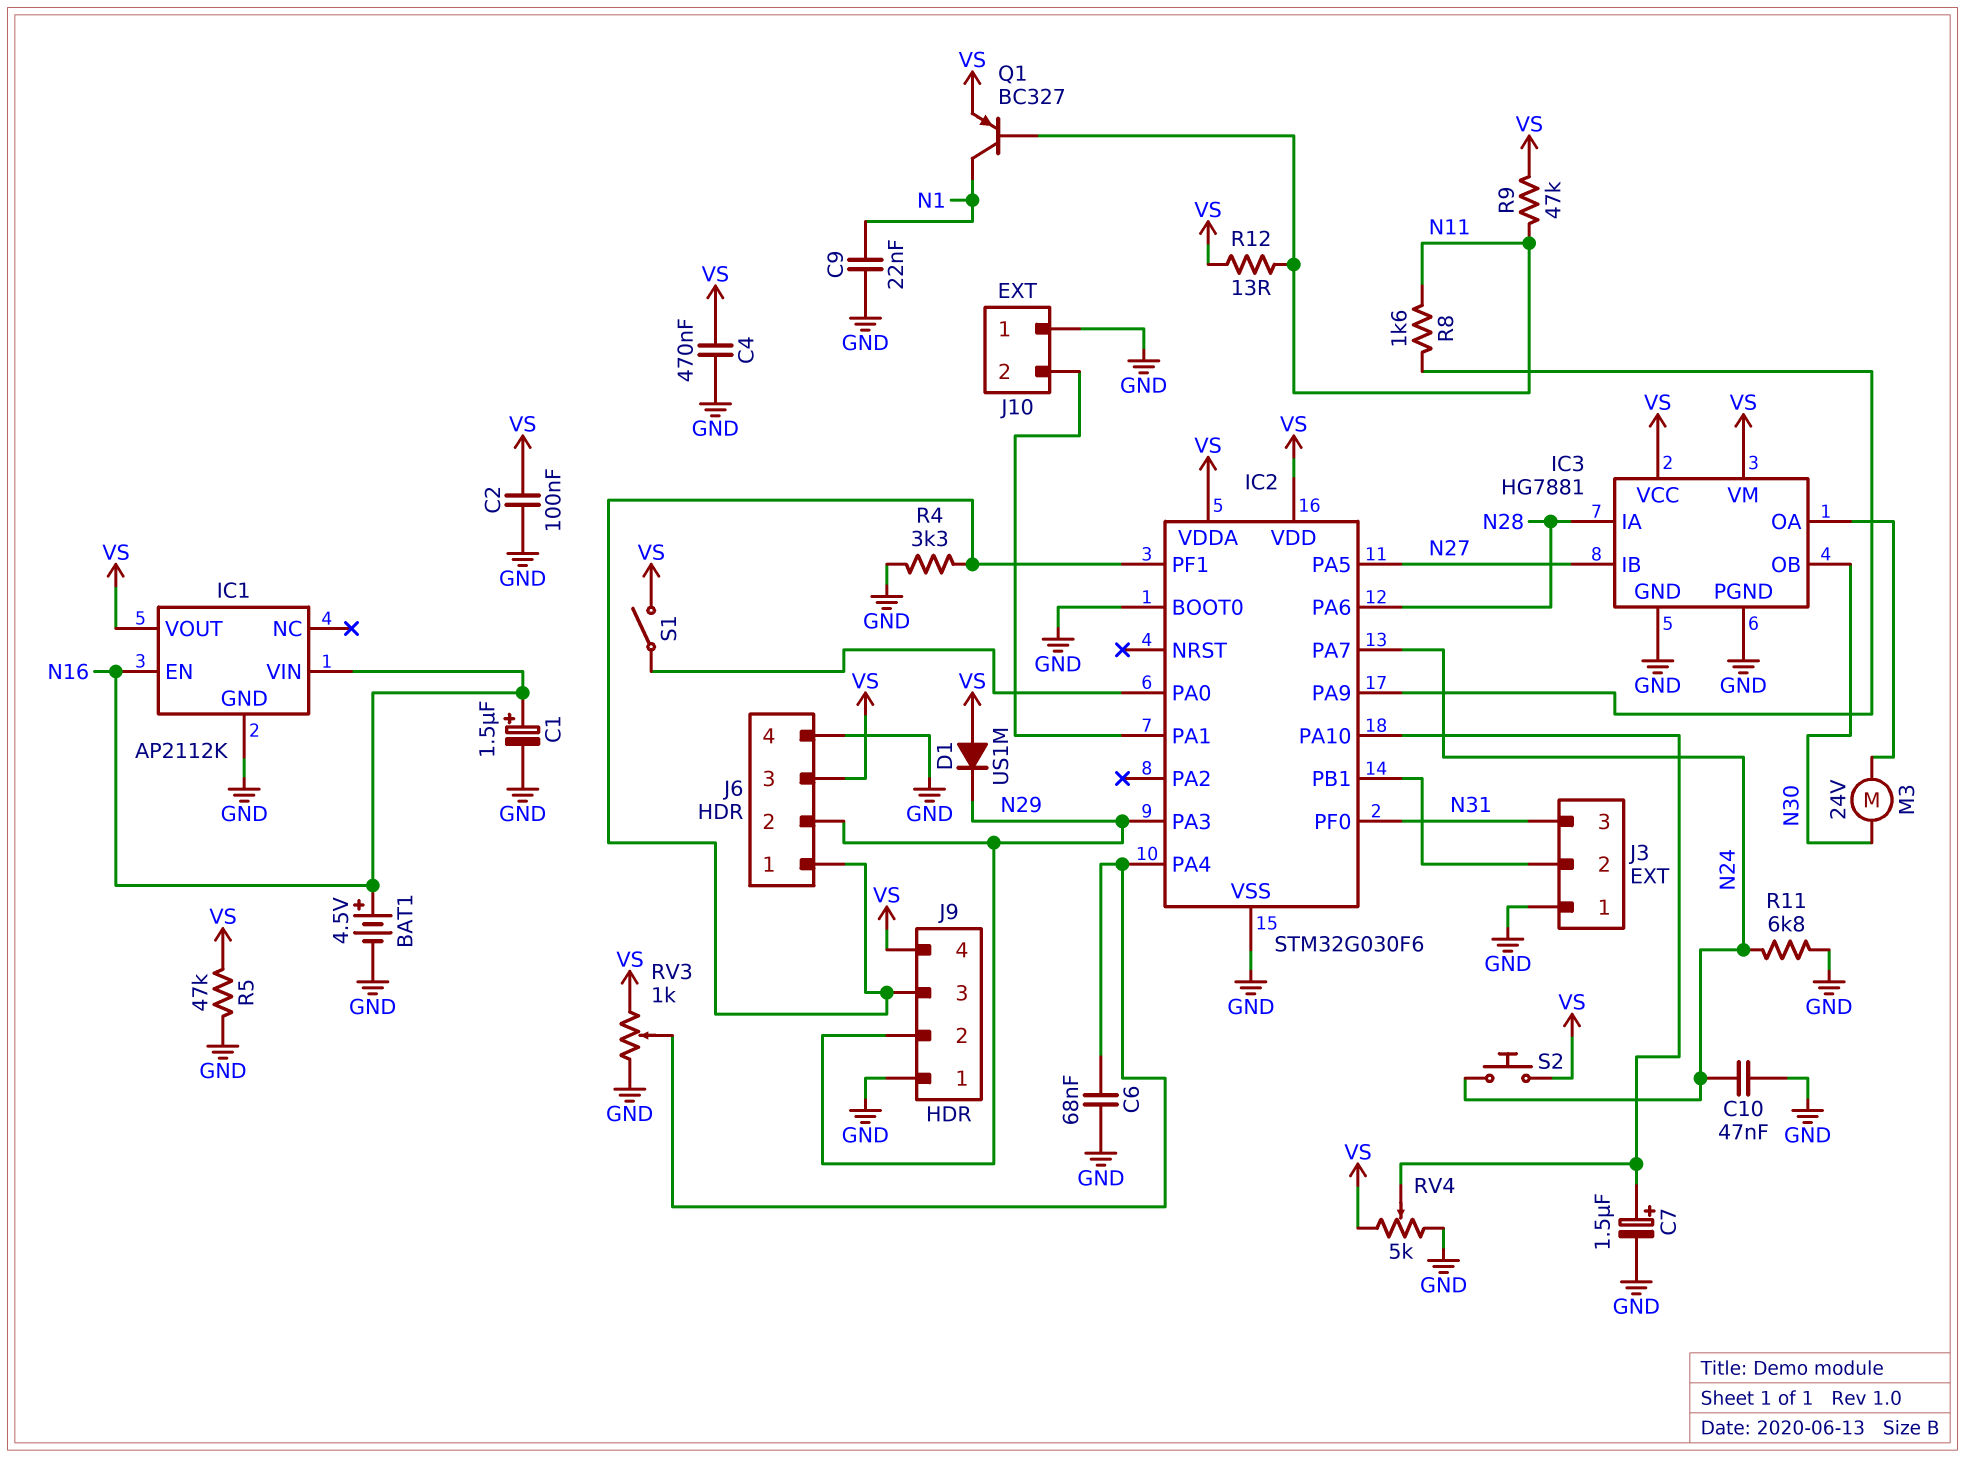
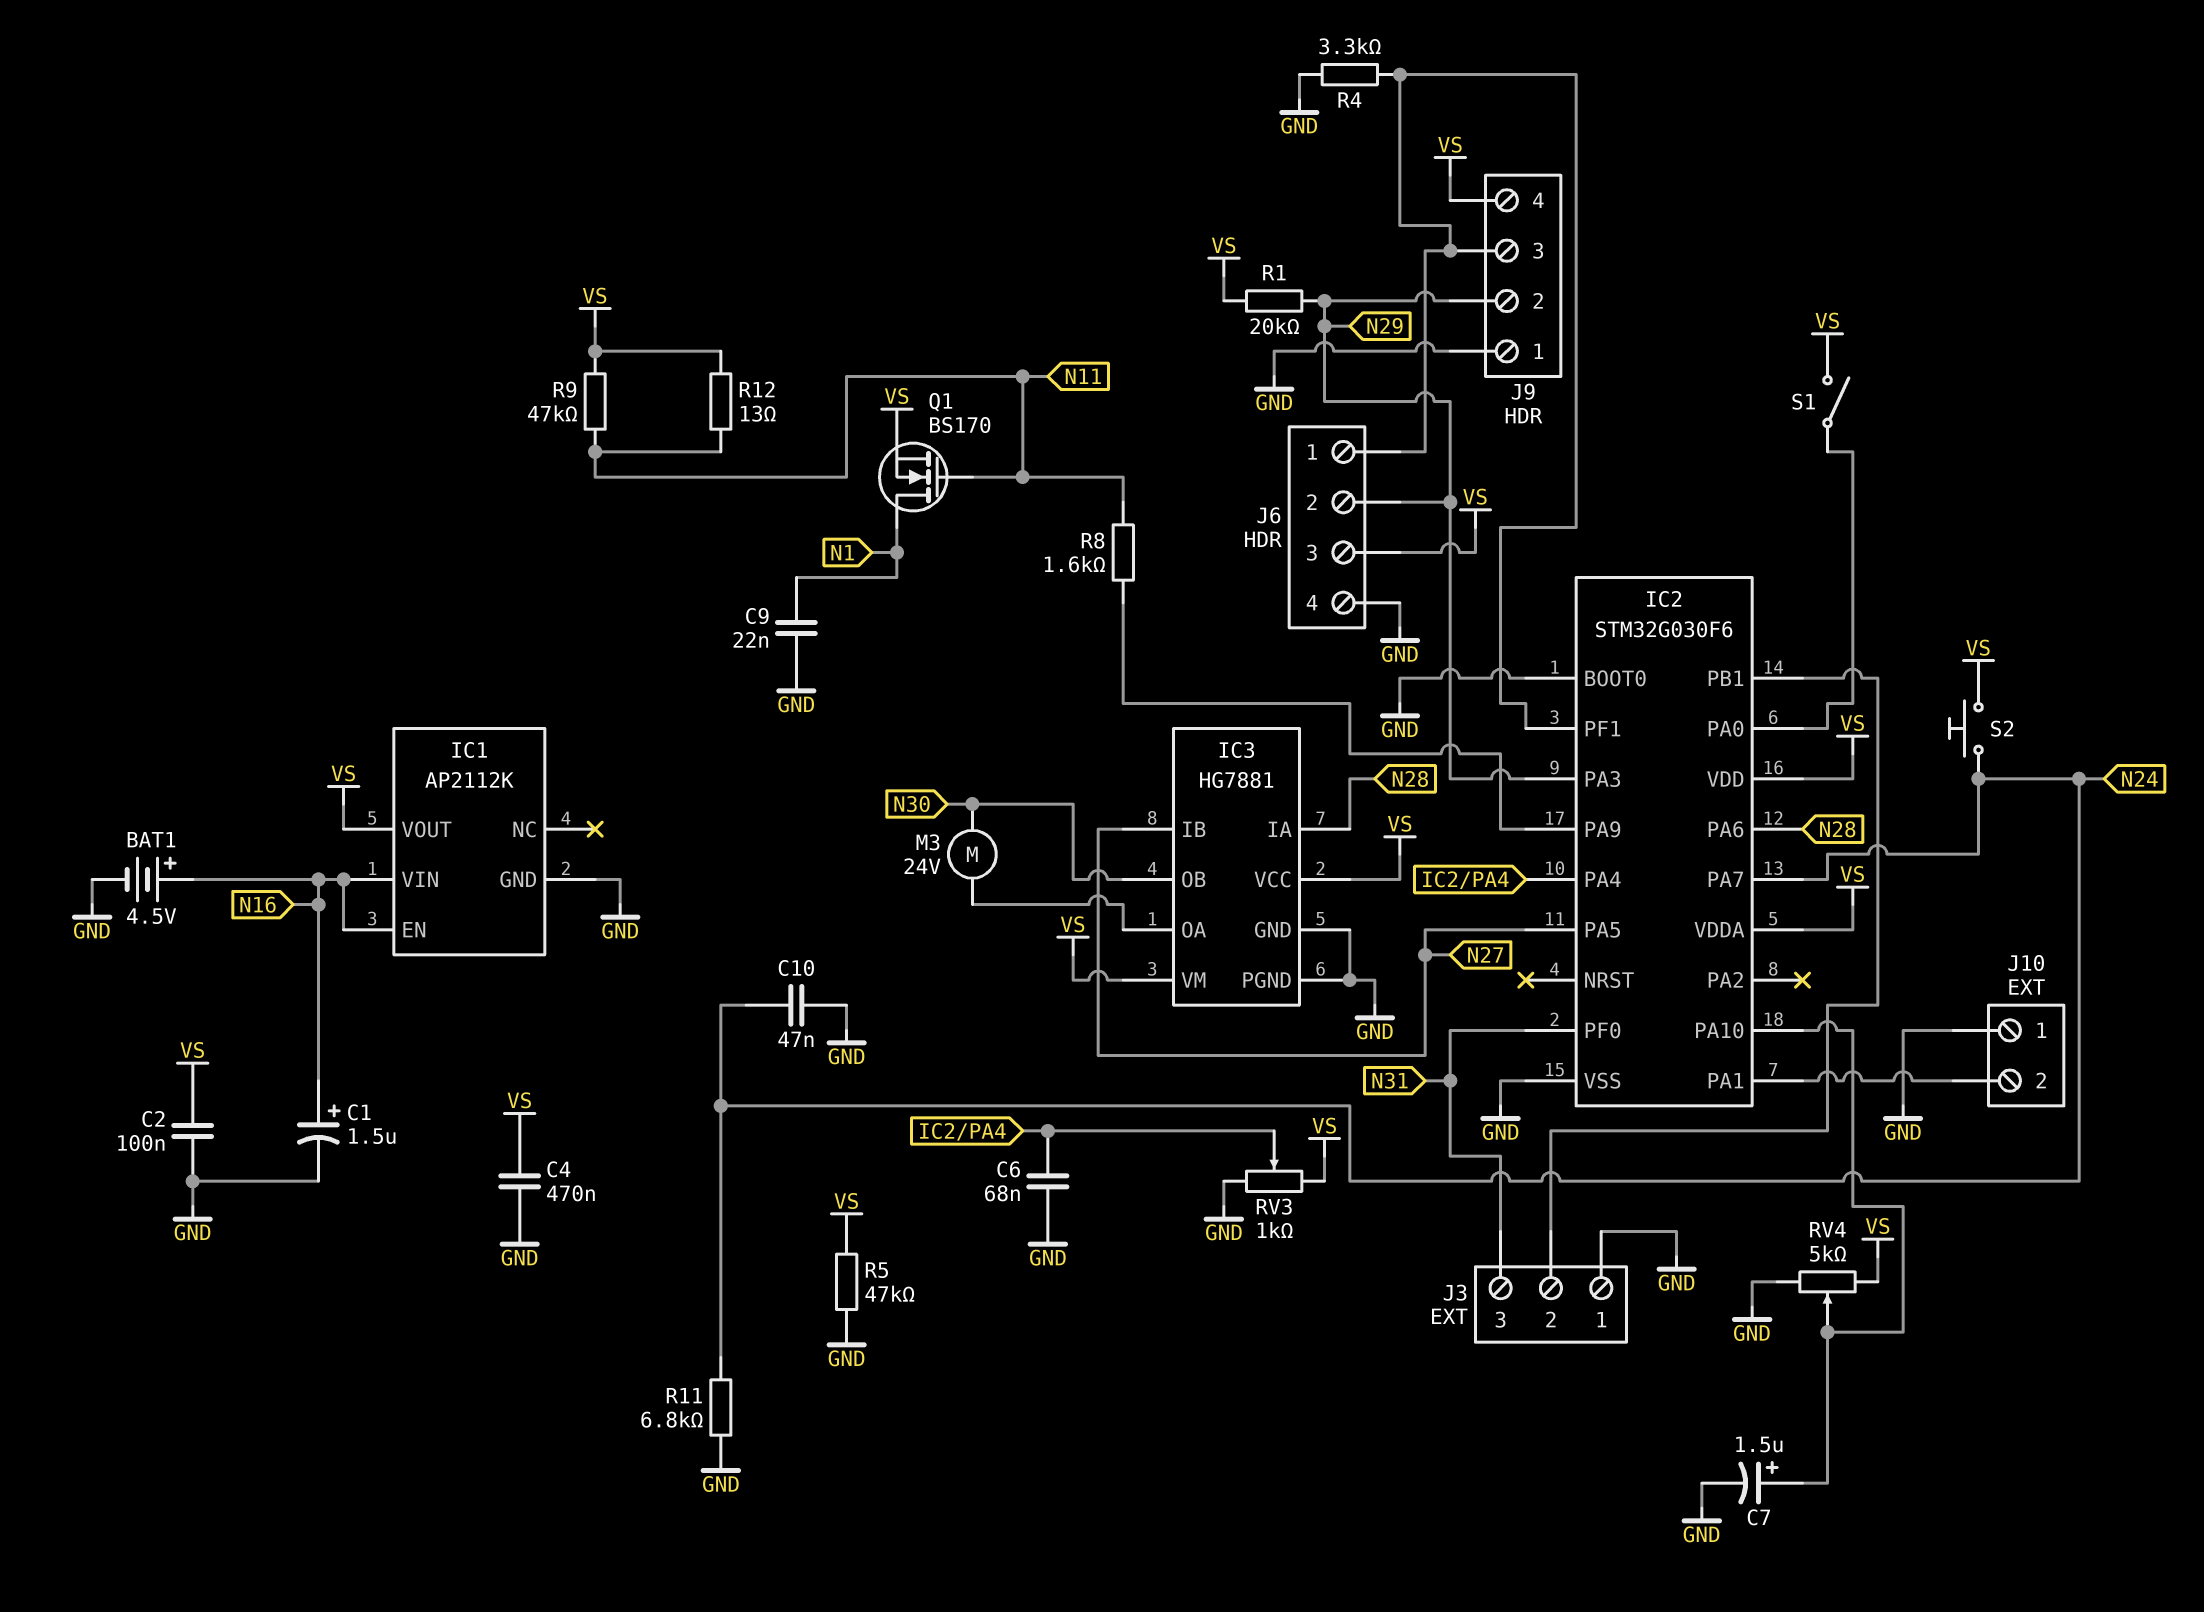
D1: diode US1M (A VS, K N29) -> none
Q1: PNP BC327 (B N11, C N1, E VS) -> NMOS BS170 (G N11, D N1, S VS)
R1: none -> 20k (N29, VS)

